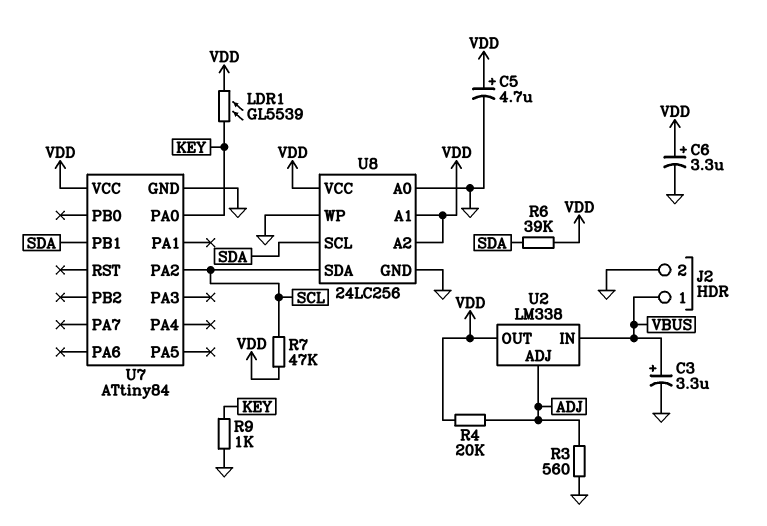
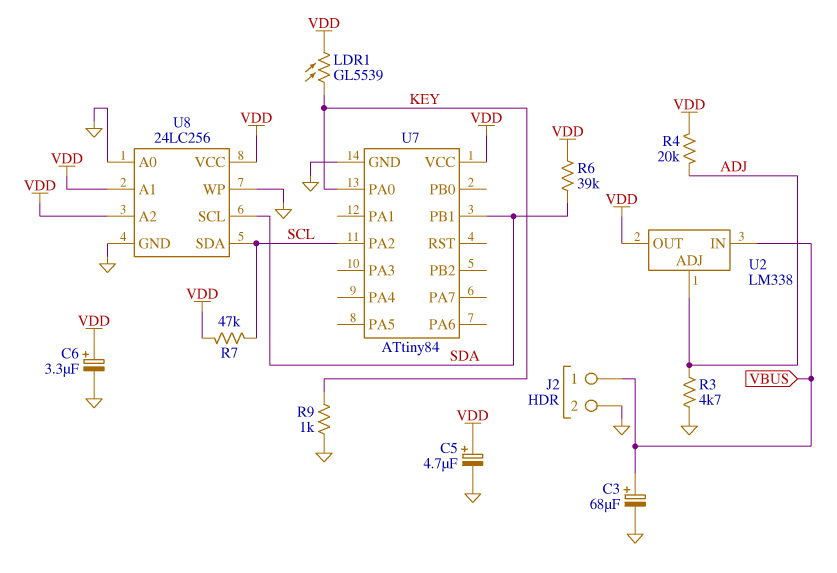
C3: 3.3uF (plus VBUS, minus GND) -> 68uF (plus VBUS, minus GND)
R3: 560 (ADJ, GND) -> 4.7k (ADJ, GND)

